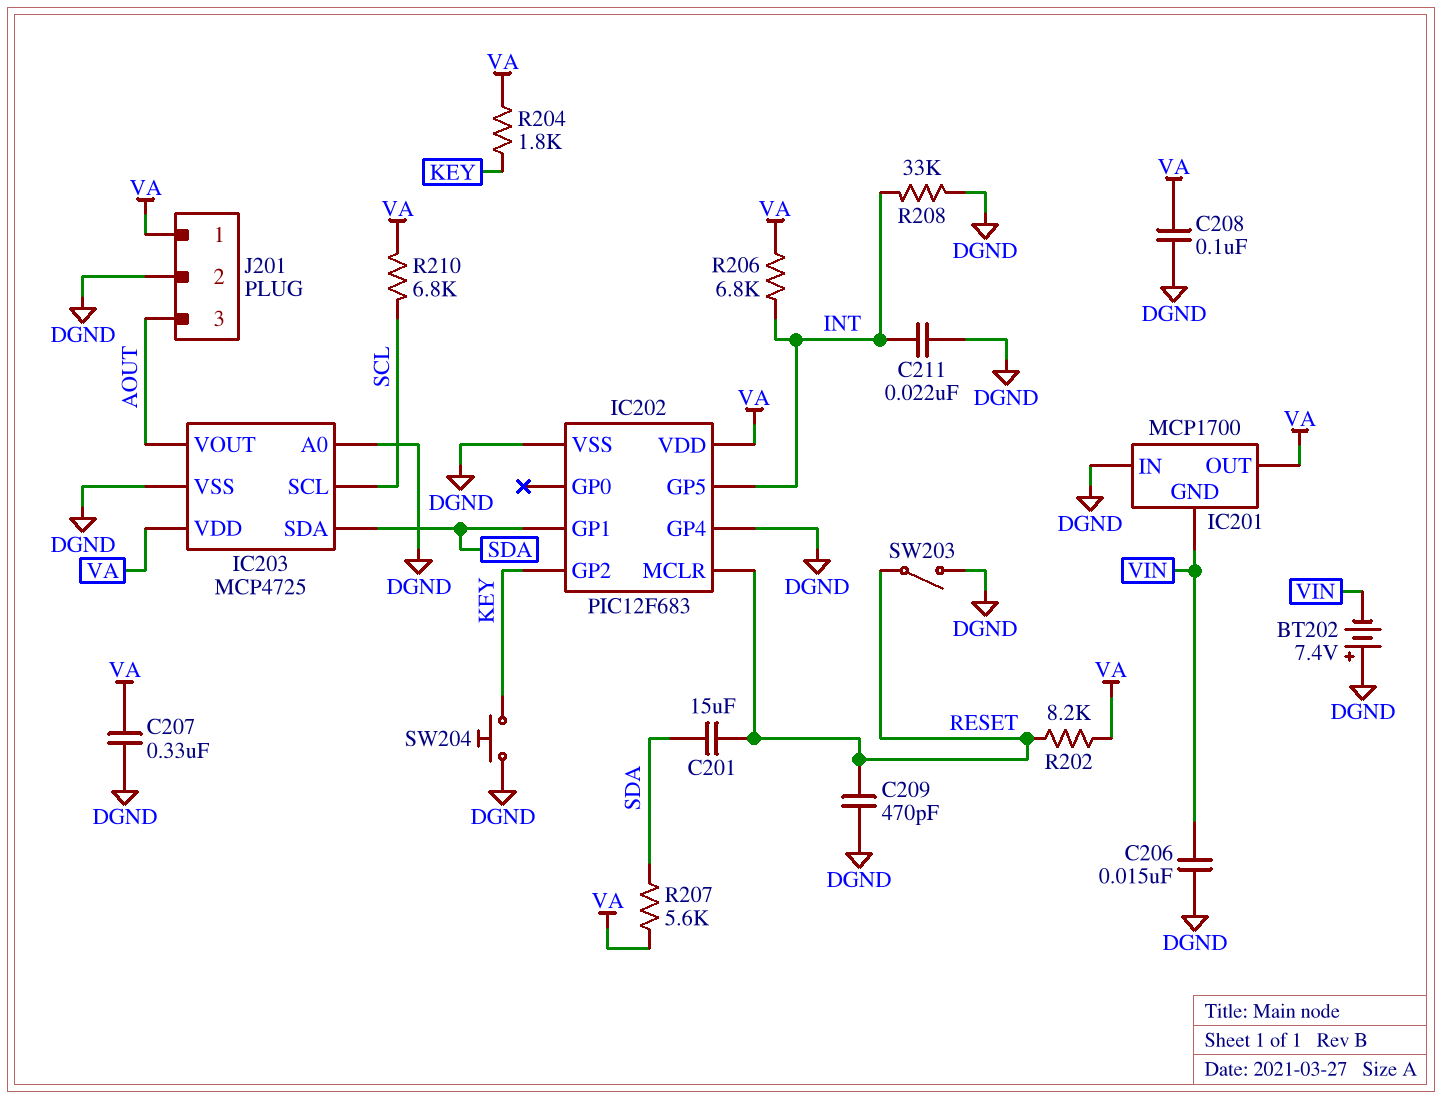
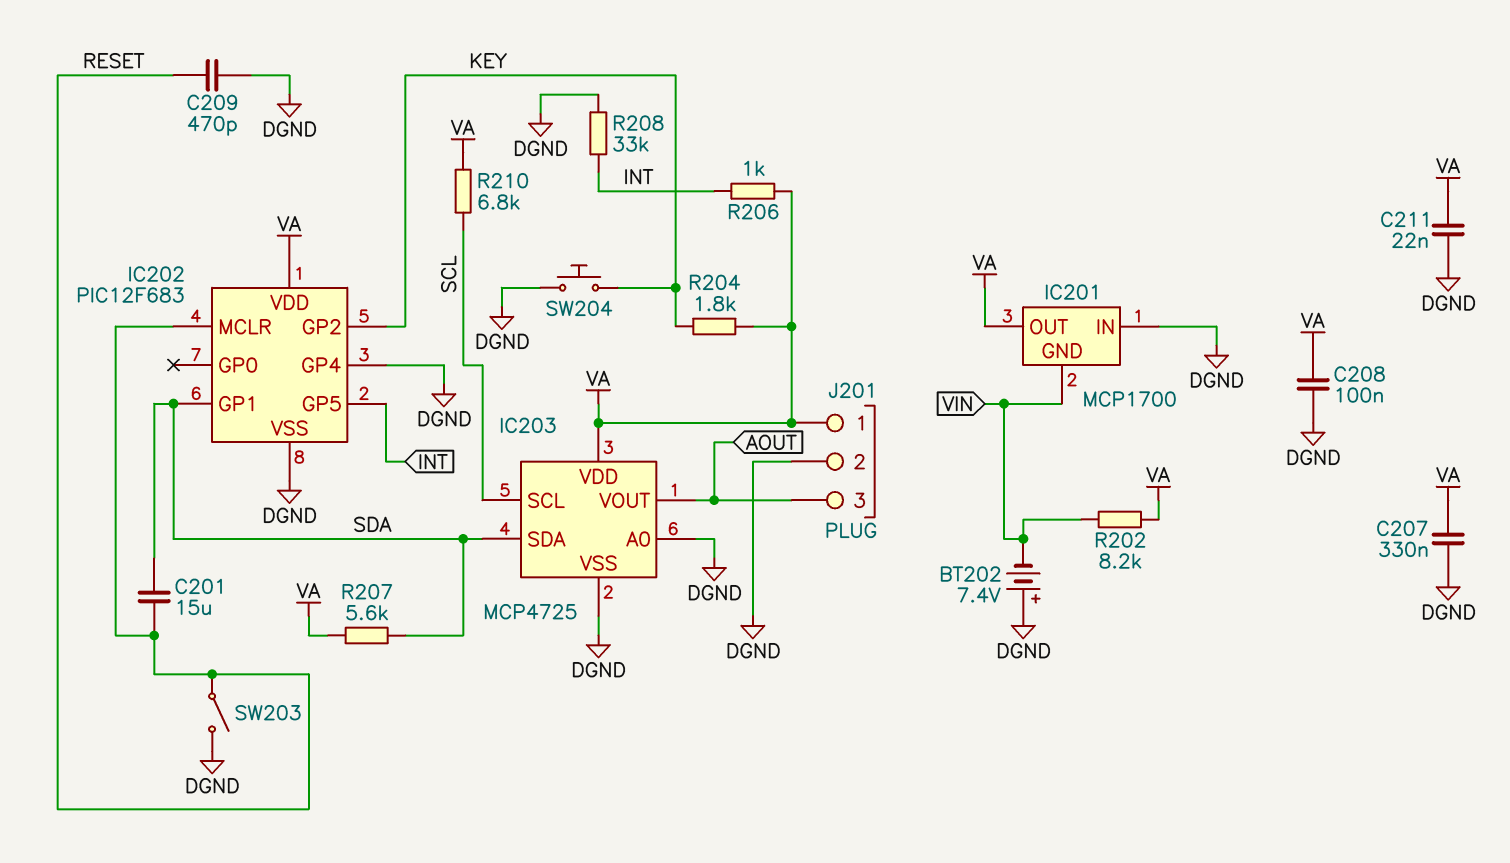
C206: 15nF (DGND, VIN) -> none
C211: 22nF (DGND, INT) -> 22nF (DGND, VA)
R202: 8.2k (RESET, VA) -> 8.2k (VA, VIN)
R206: 6.8k (INT, VA) -> 1k (INT, VA)

